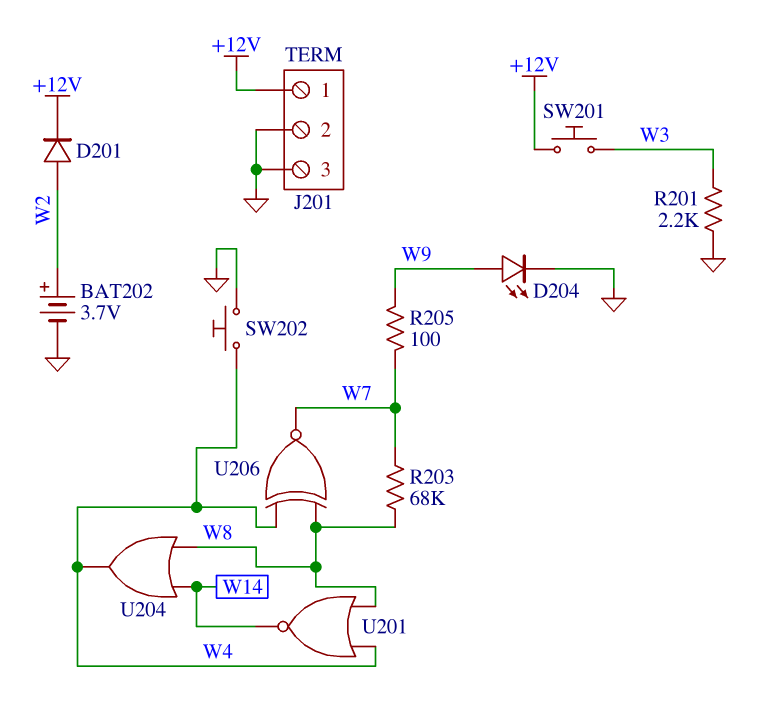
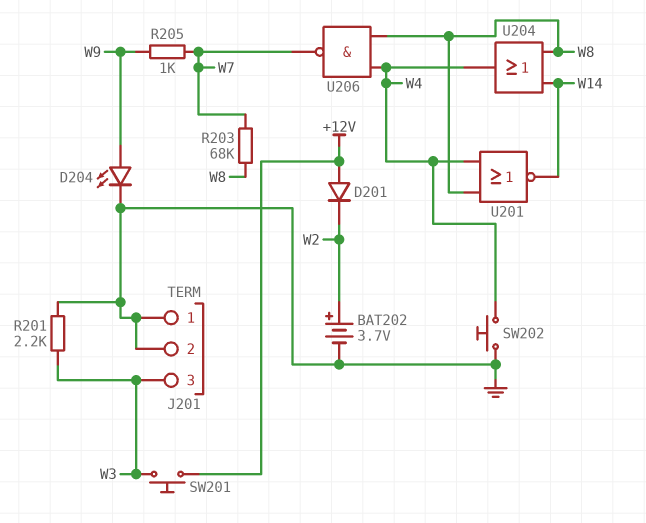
D201: diode (A W2, K +12V) -> diode (A +12V, K W2)
J201 pin 1: +12V -> GND
J201 pin 3: GND -> W3
R205: 100 (W7, W9) -> 1k (W7, W9)
U206: XNOR (in W4, in W8, out W7) -> NAND (in W4, in W8, out W7)

